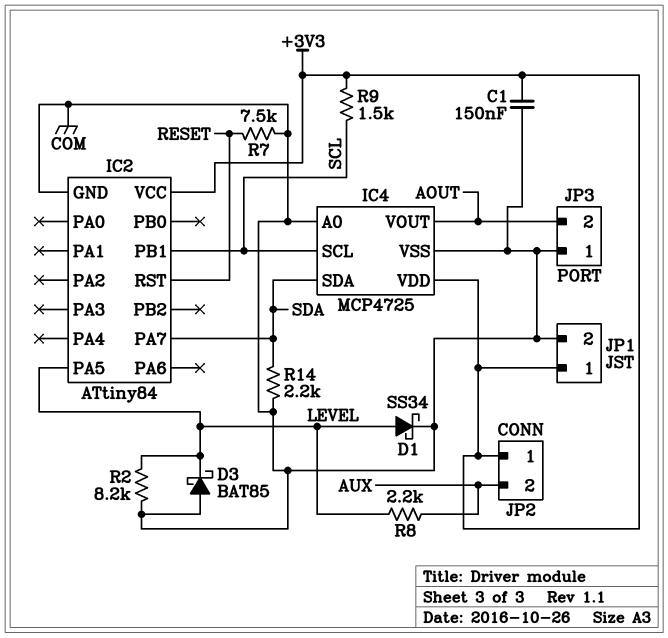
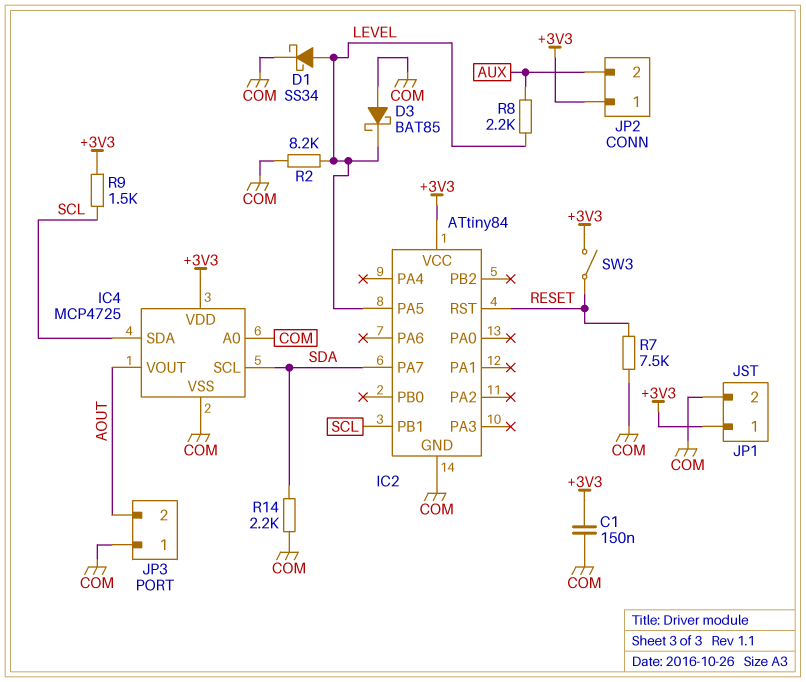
IC4 pin SCL: SCL -> SDA
IC4 pin SDA: SDA -> SCL
SW3: none -> switch (+3V3, RESET)

